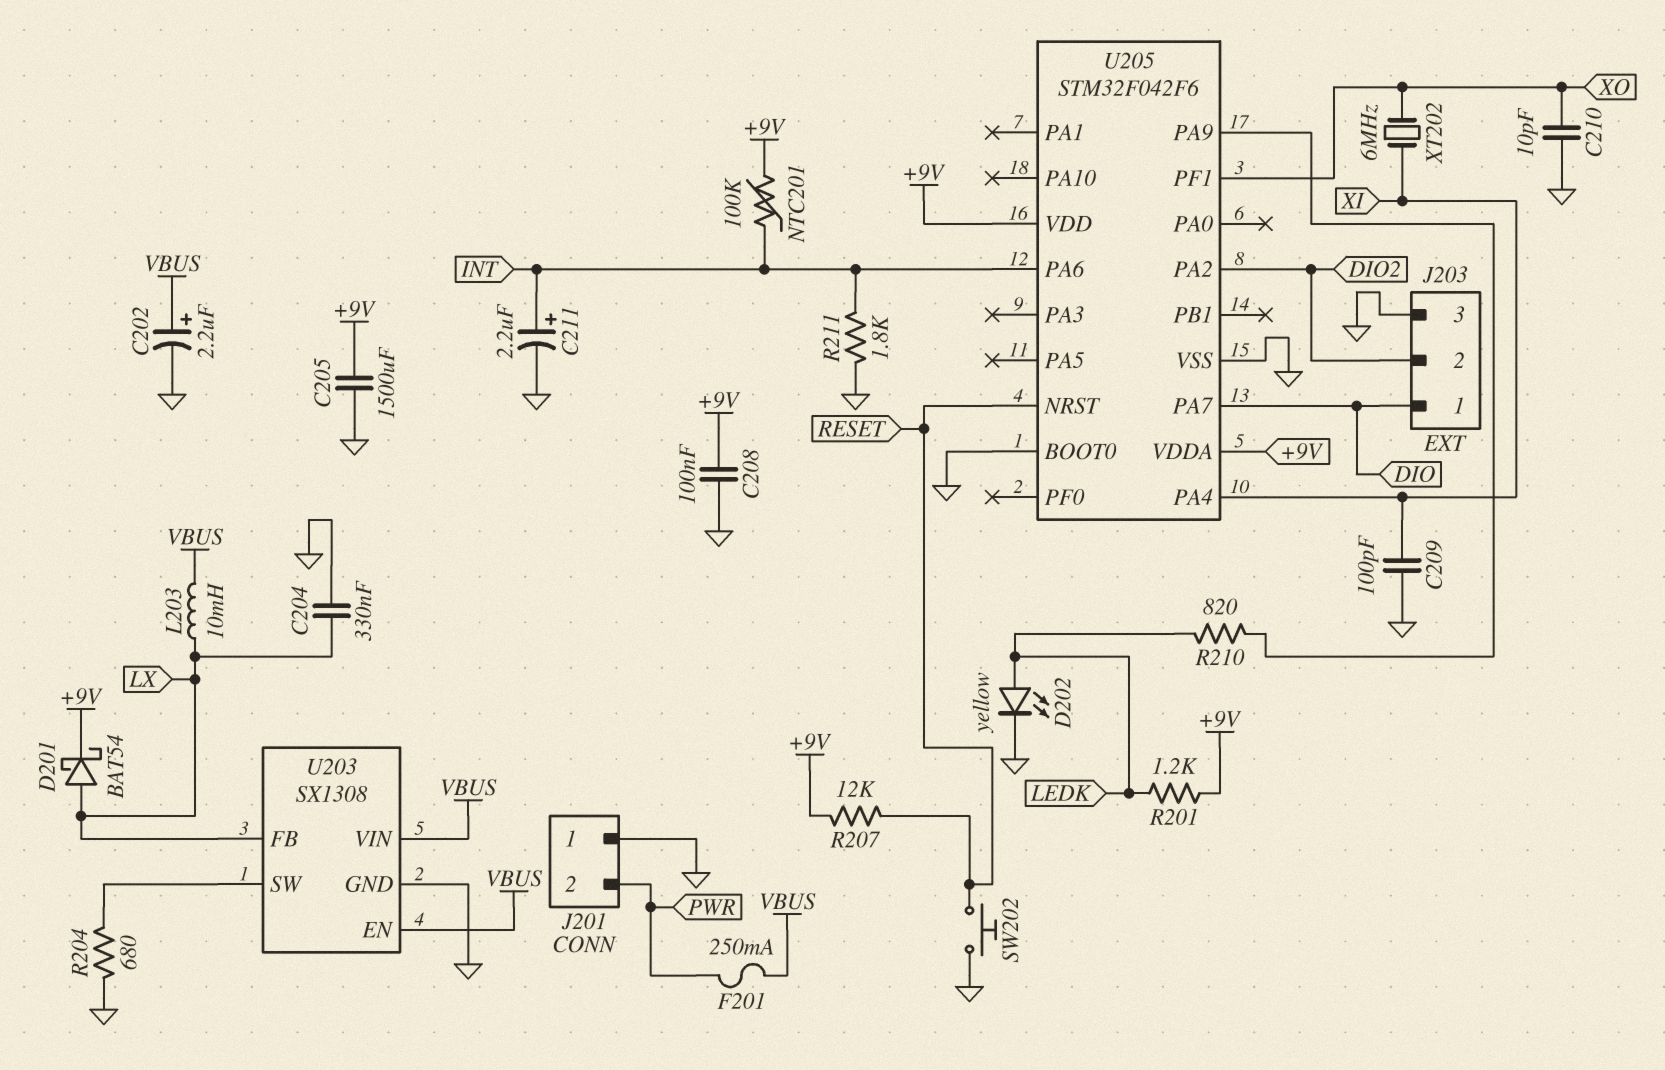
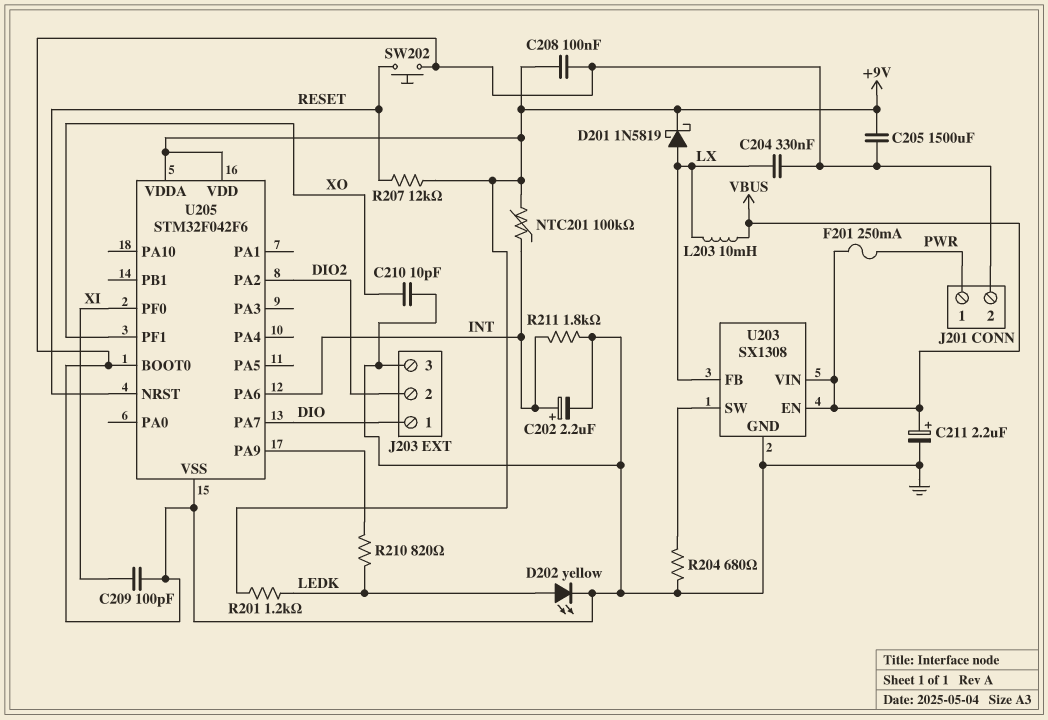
C202: 2.2uF (plus VBUS, minus GND) -> 2.2uF (plus INT, minus GND)
C211: 2.2uF (plus INT, minus GND) -> 2.2uF (plus VBUS, minus GND)
D201: schottky BAT54 (A LX, K +9V) -> schottky 1N5819 (A LX, K +9V)
J201 pin 1: GND -> PWR
J201 pin 2: PWR -> GND
U205 pin PA4: XI -> none
U205 pin PF0: none -> XI
XT202: 6MHz (XI, XO) -> none

